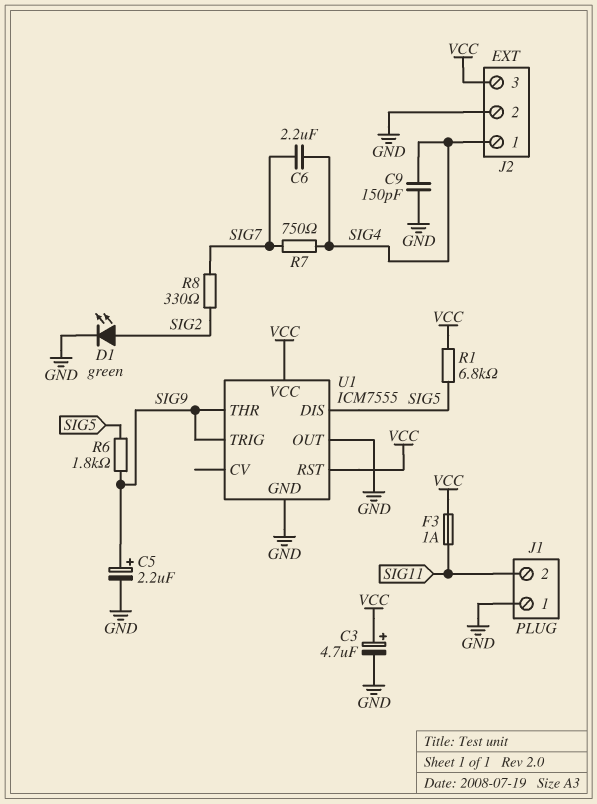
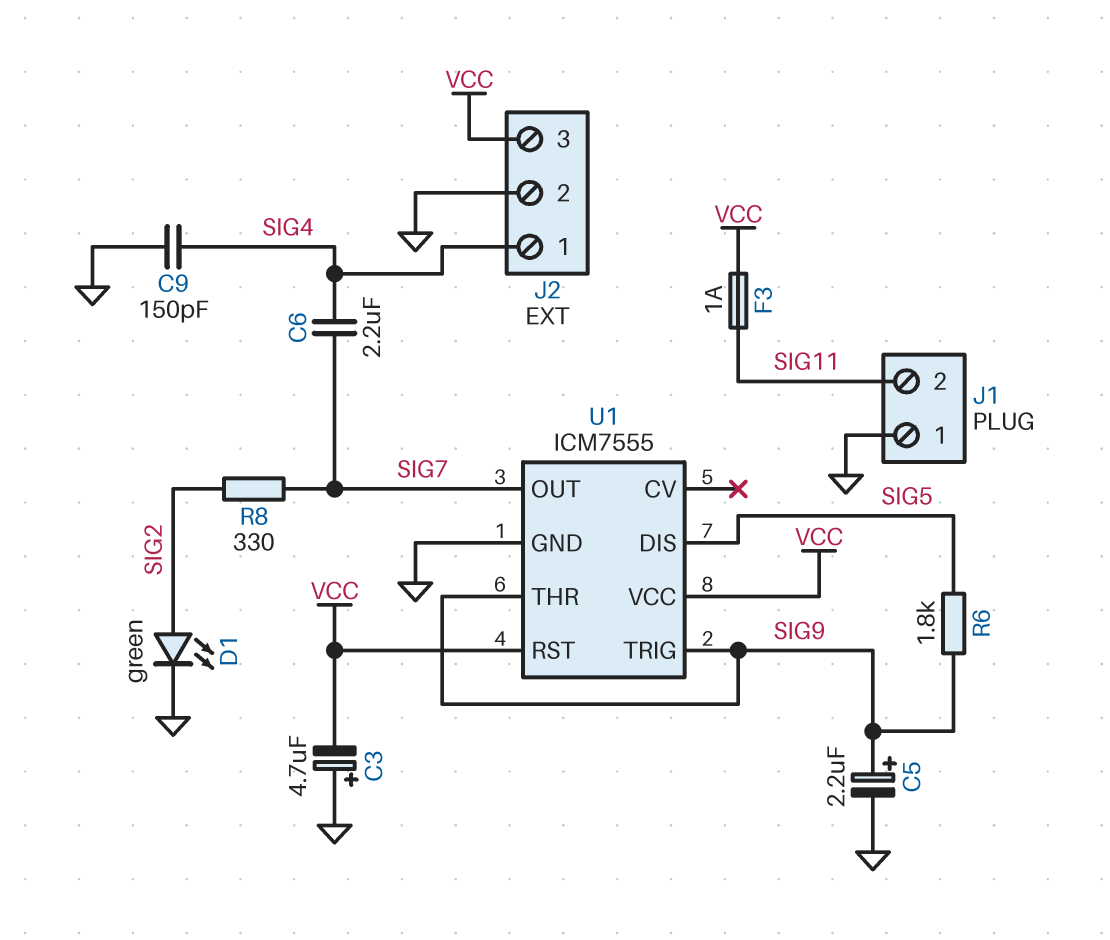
C3: 4.7uF (plus VCC, minus GND) -> 4.7uF (plus GND, minus VCC)
R1: 6.8k (SIG5, VCC) -> none
R7: 750 (SIG4, SIG7) -> none
U1 pin OUT: GND -> SIG7

